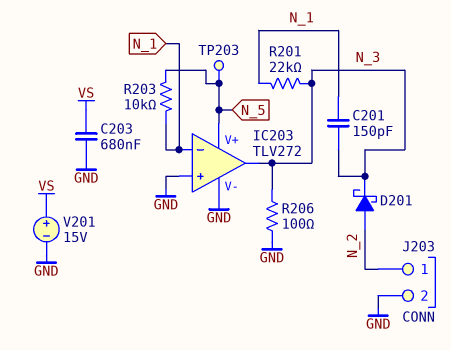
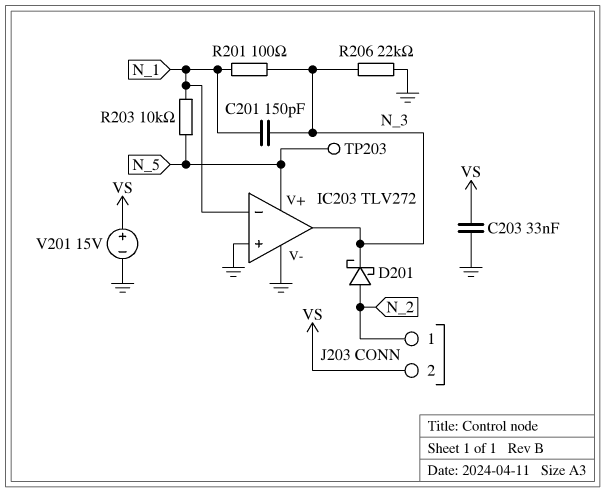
C203: 680nF (GND, VS) -> 33nF (GND, VS)
J203 pin 2: GND -> VS
R201: 22k (N_1, N_3) -> 100 (N_1, N_3)
R206: 100 (GND, N_3) -> 22k (GND, N_3)

